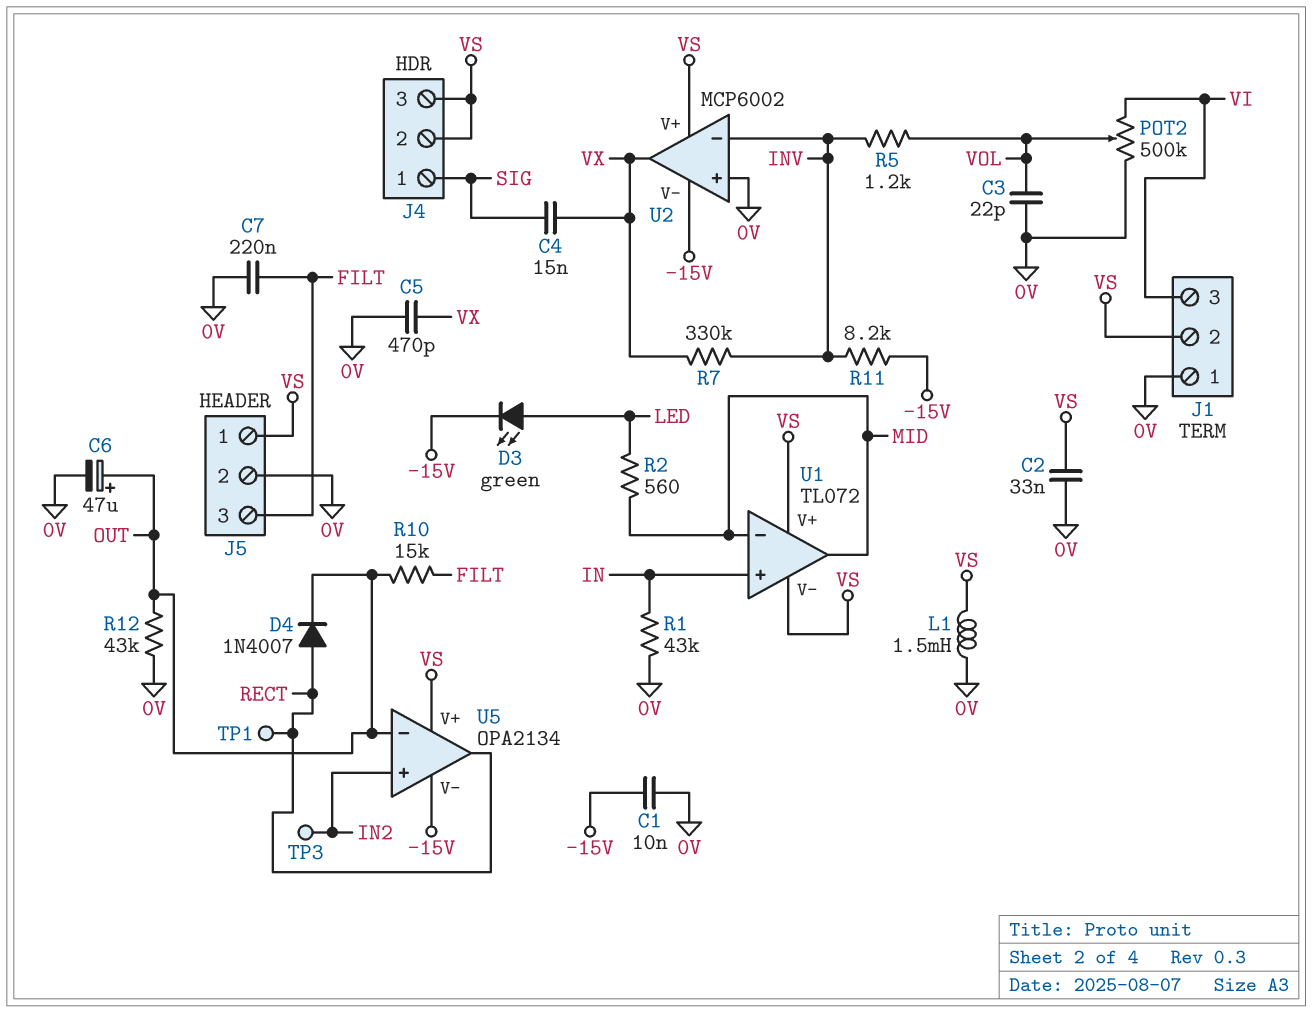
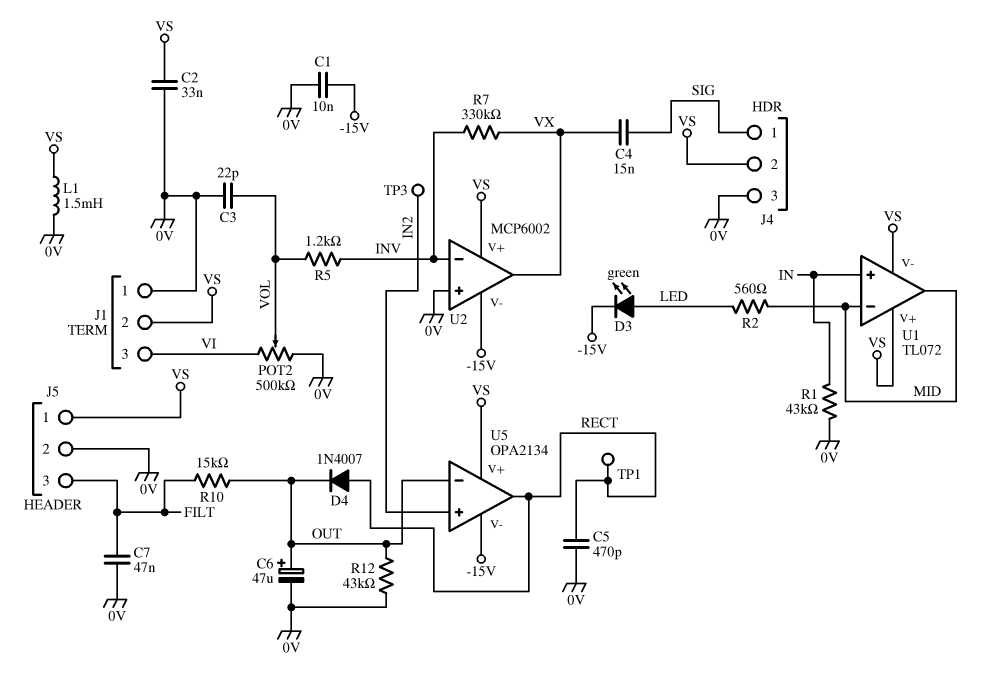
C5: 470pF (0V, VX) -> 470pF (0V, RECT)
C7: 220nF (0V, FILT) -> 47nF (0V, FILT)
J4 pin 3: VS -> 0V
R11: 8.2k (-15V, INV) -> none

